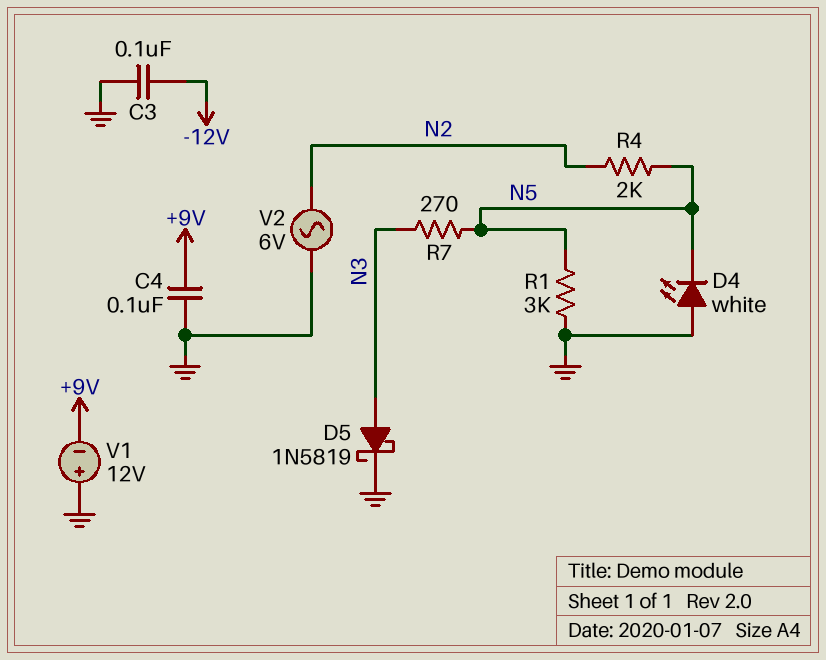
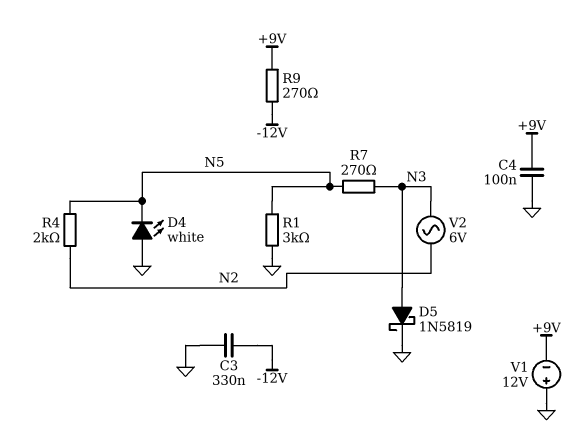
C3: 100nF (-12V, GND) -> 330nF (-12V, GND)
R9: none -> 270 (+9V, -12V)
V2: AC 6V (GND, N2) -> AC 6V (N2, N3)

